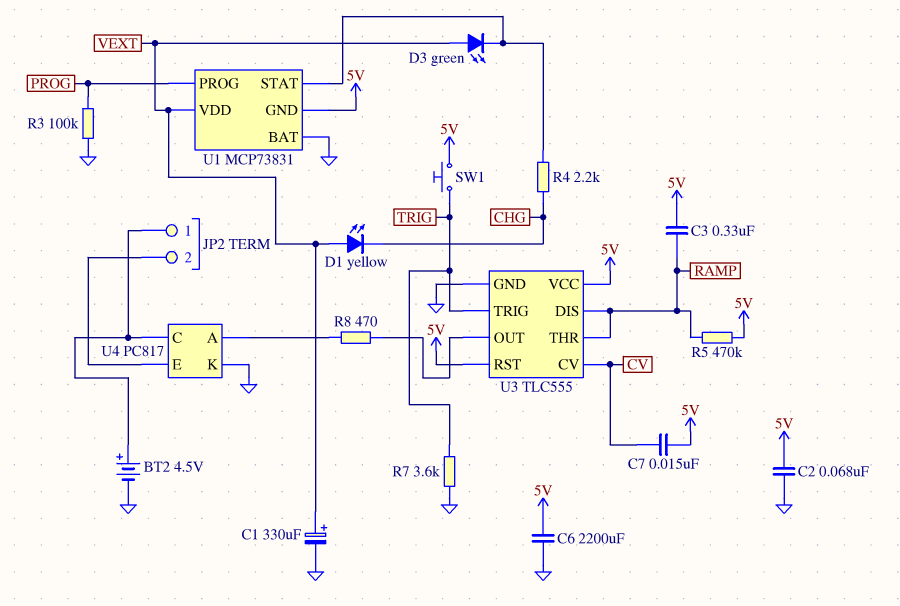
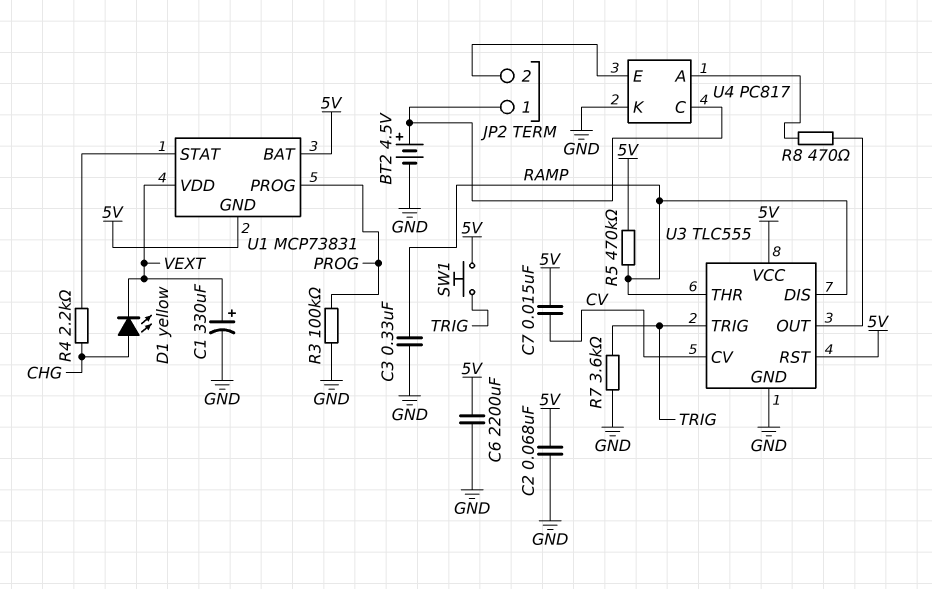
C3: 330nF (5V, RAMP) -> 330nF (GND, RAMP)
D1: LED yellow (A VEXT, K CHG) -> LED yellow (A CHG, K VEXT)
D3: LED green (A VEXT, K U1/STAT) -> none
U1 pin BAT: GND -> 5V

